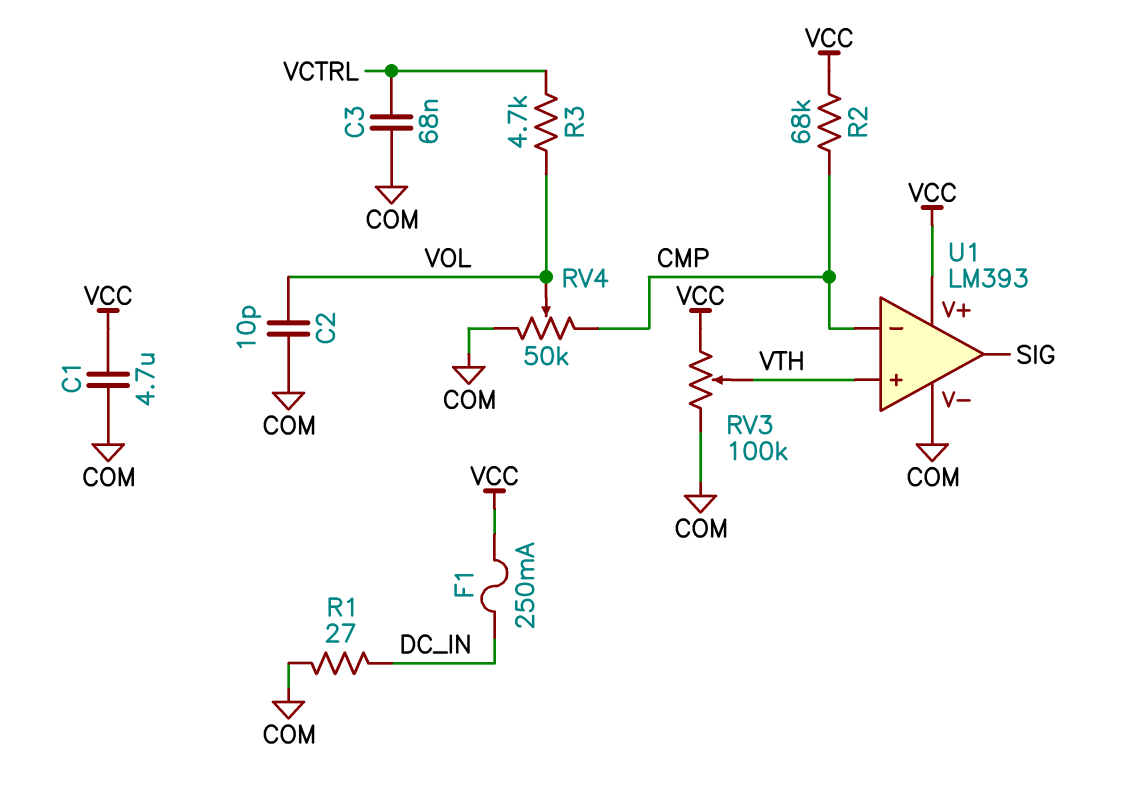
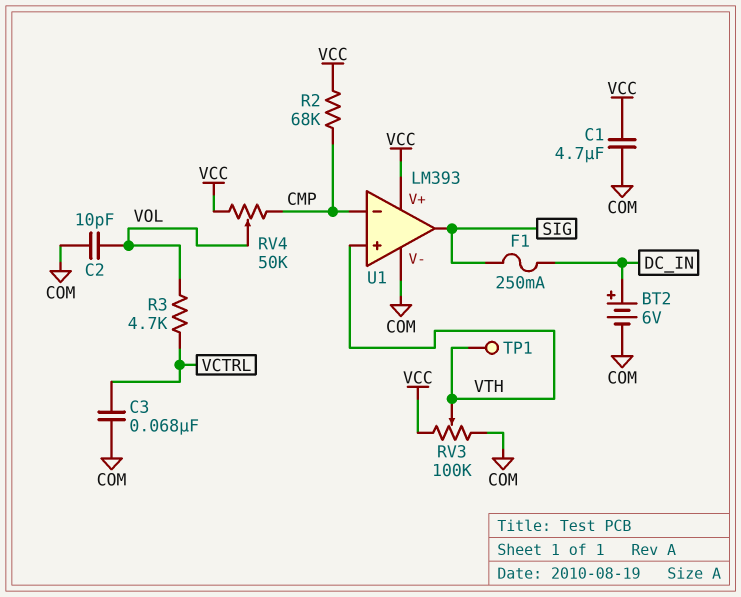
BT2: none -> 6V (plus DC_IN, minus COM)
F1: 250mA (DC_IN, VCC) -> 250mA (DC_IN, SIG)
R1: 27 (COM, DC_IN) -> none
RV4: 50k (CMP, COM, wiper VOL) -> 50k (CMP, VCC, wiper VOL)
TP1: none -> test point (VTH)

